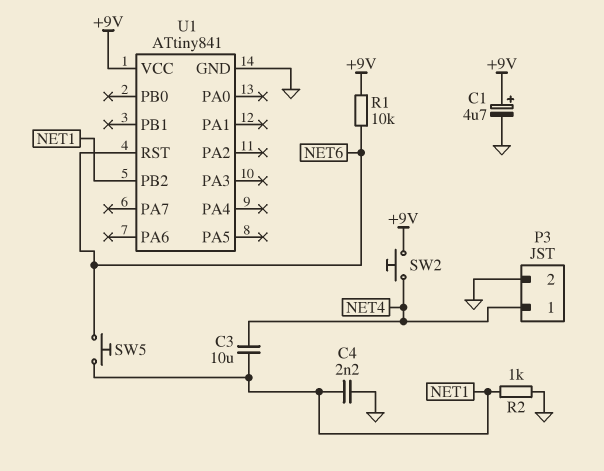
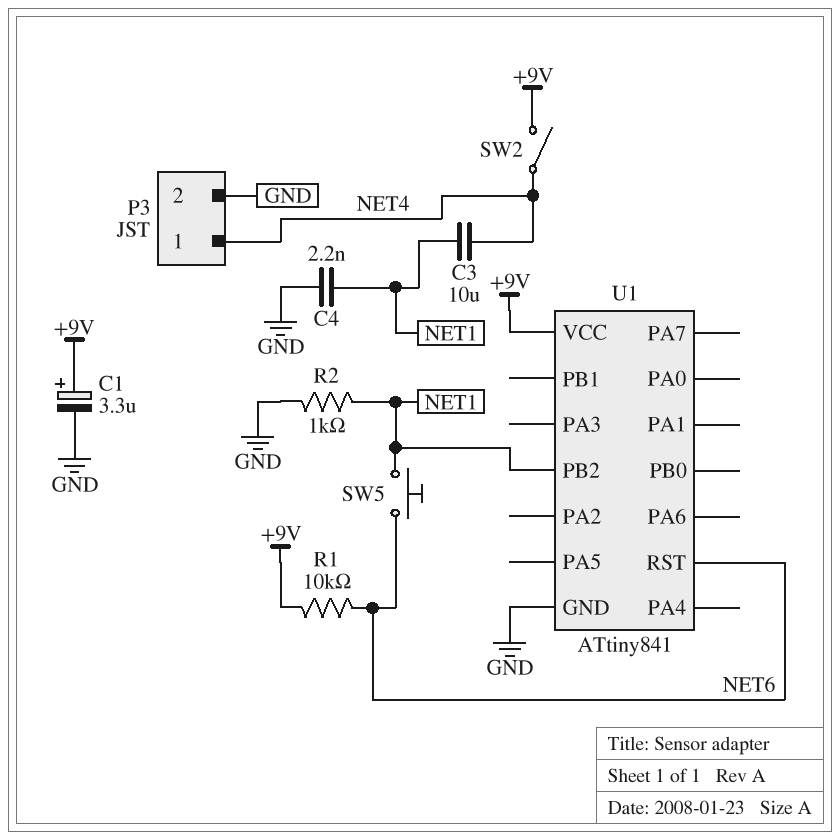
C1: 4.7uF (plus +9V, minus GND) -> 3.3uF (plus +9V, minus GND)
SW2: button (+9V, NET4) -> switch (+9V, NET4)

